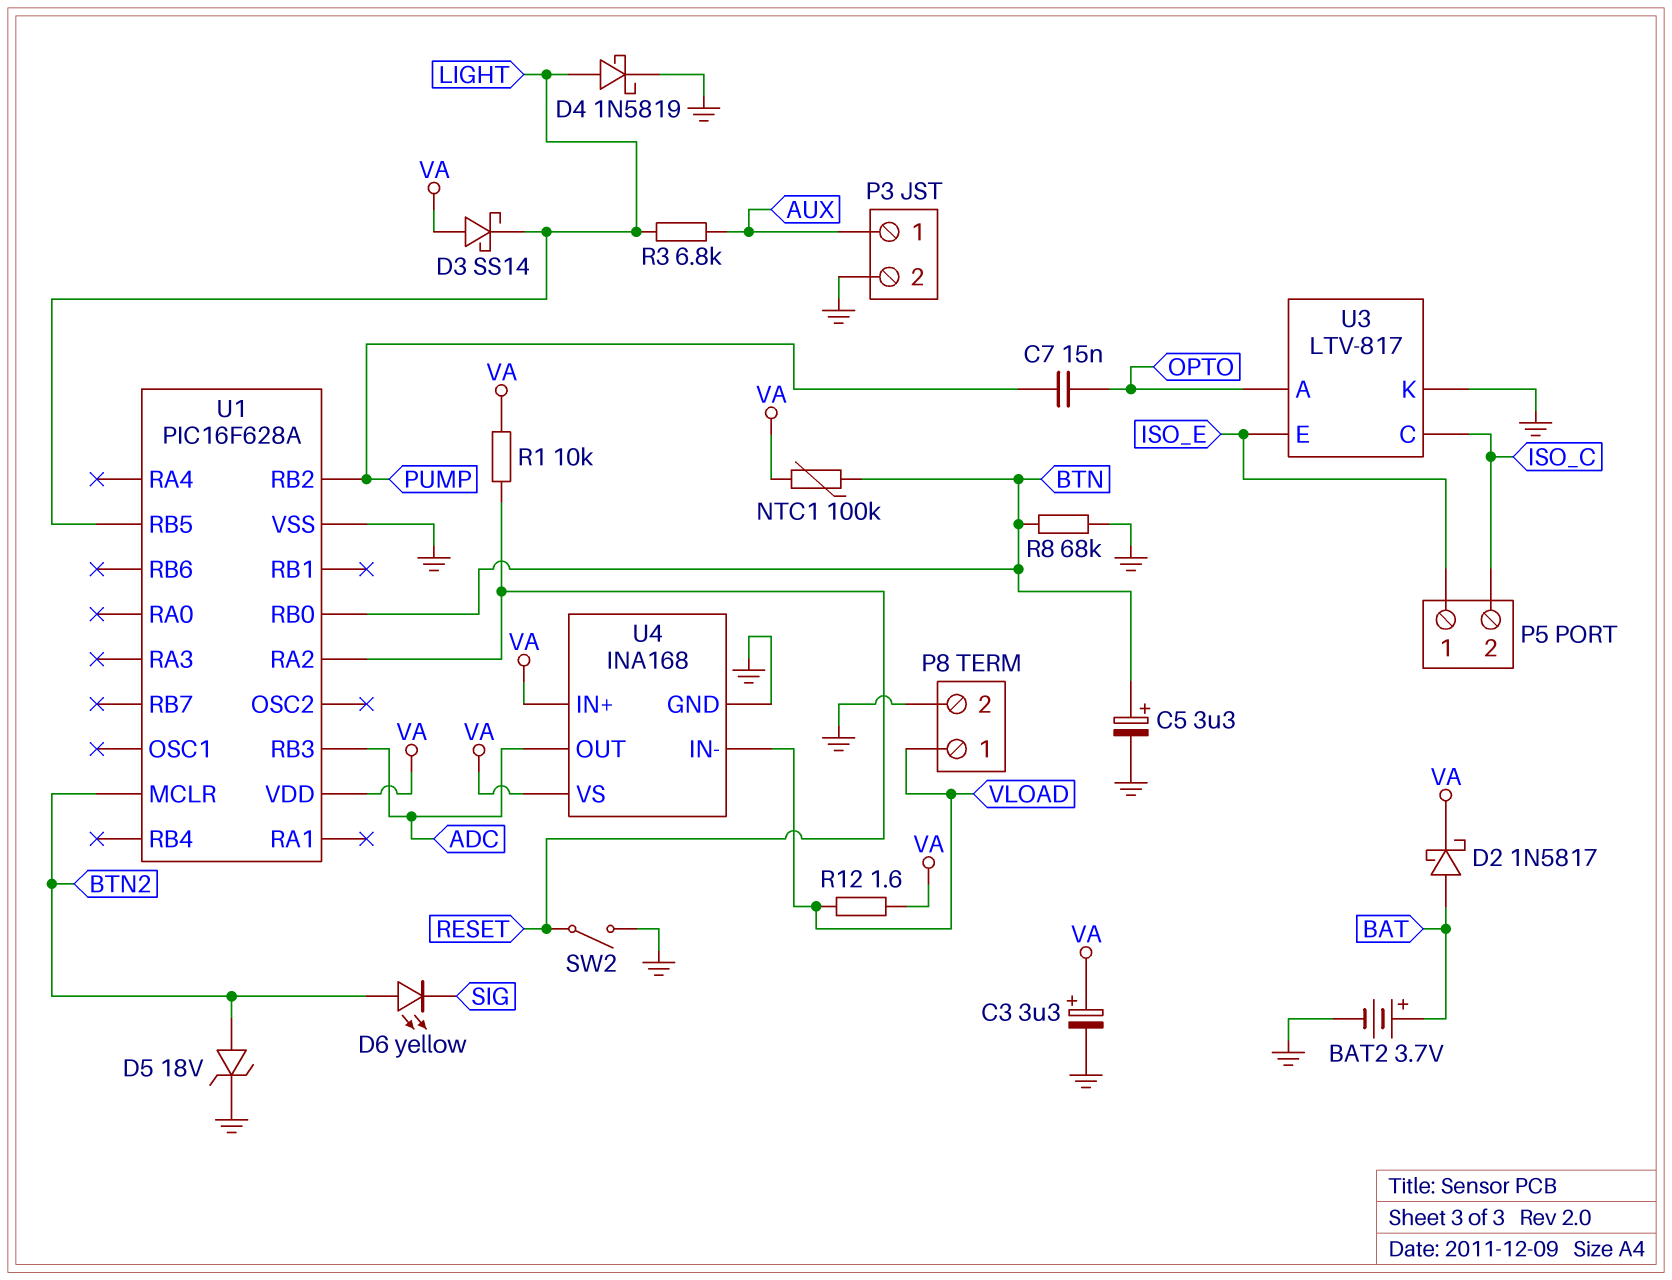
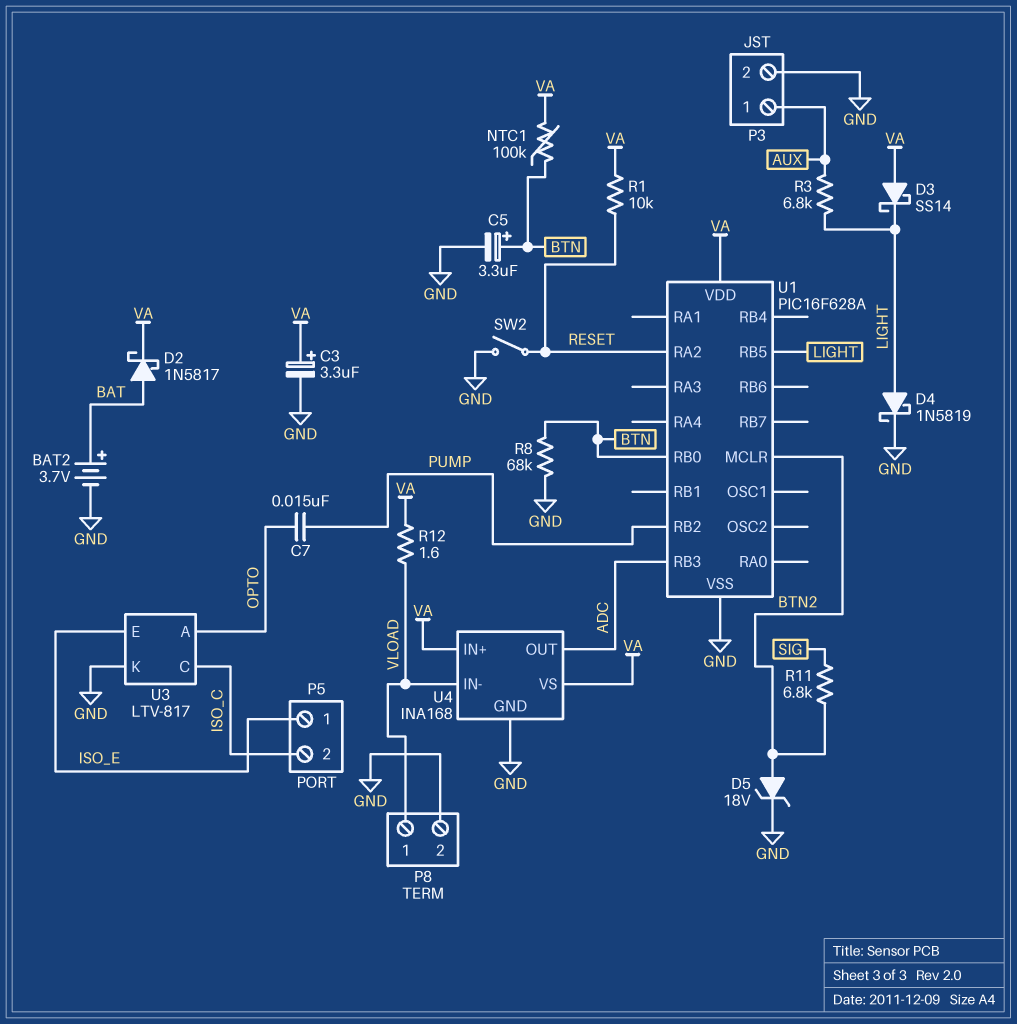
D6: LED yellow (A BTN2, K SIG) -> none
R11: none -> 6.8k (BTN2, SIG)

